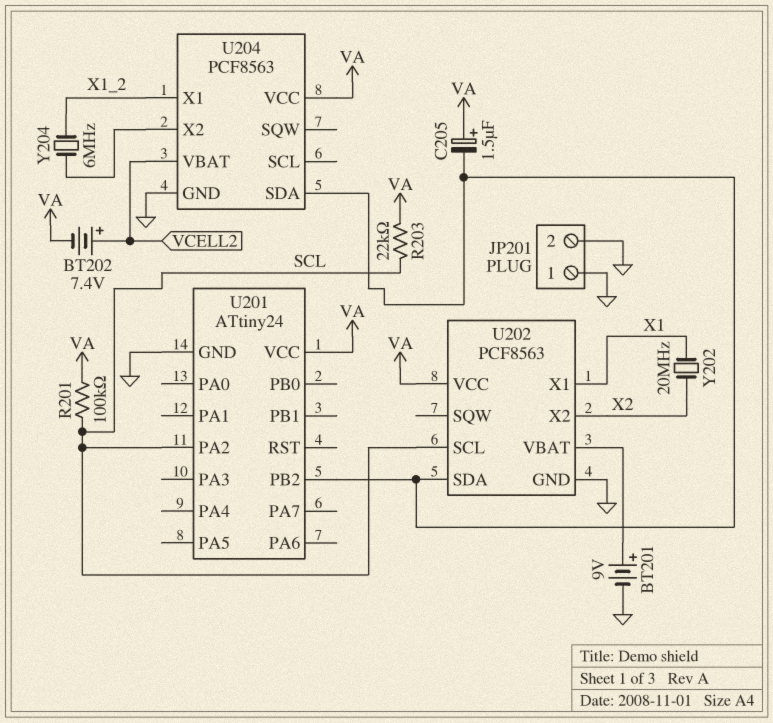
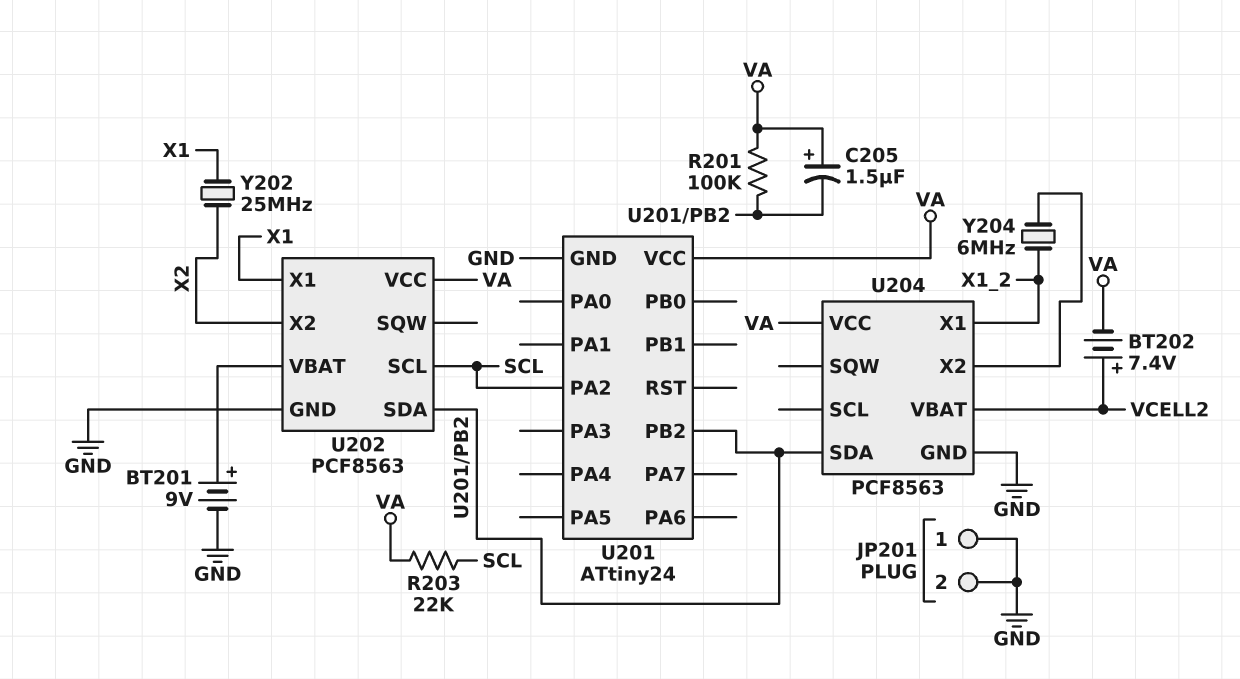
R201: 100k (SCL, VA) -> 100k (U201/PB2, VA)
Y202: 20MHz (X1, X2) -> 25MHz (X1, X2)

